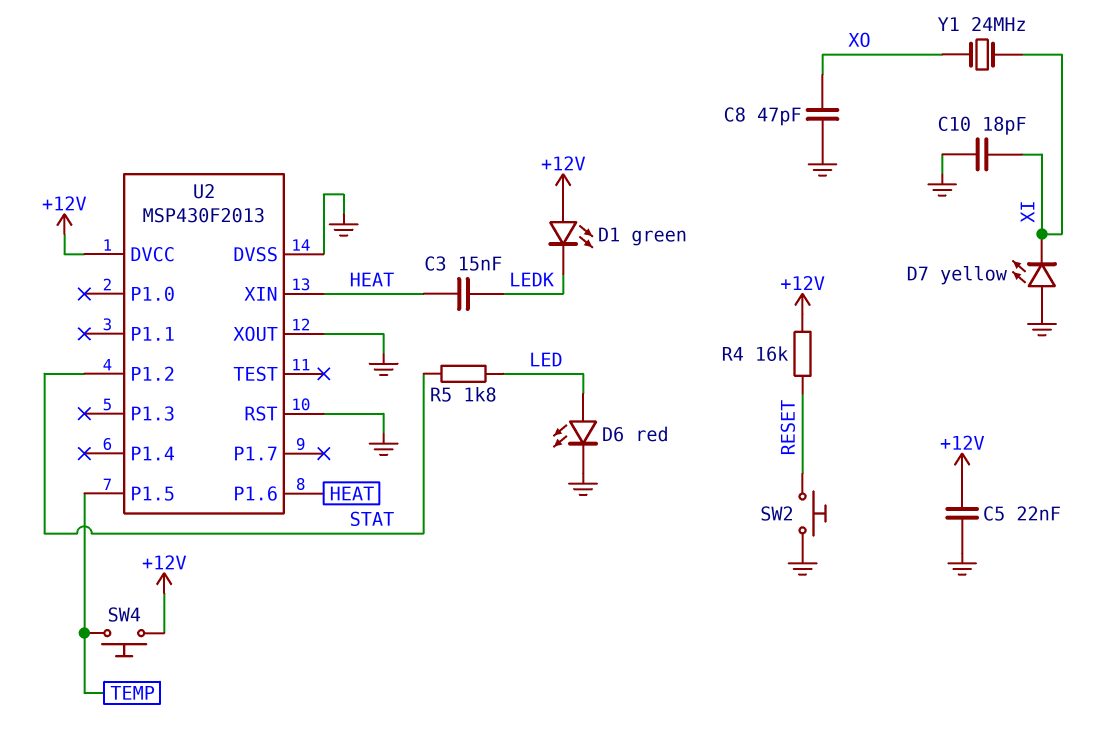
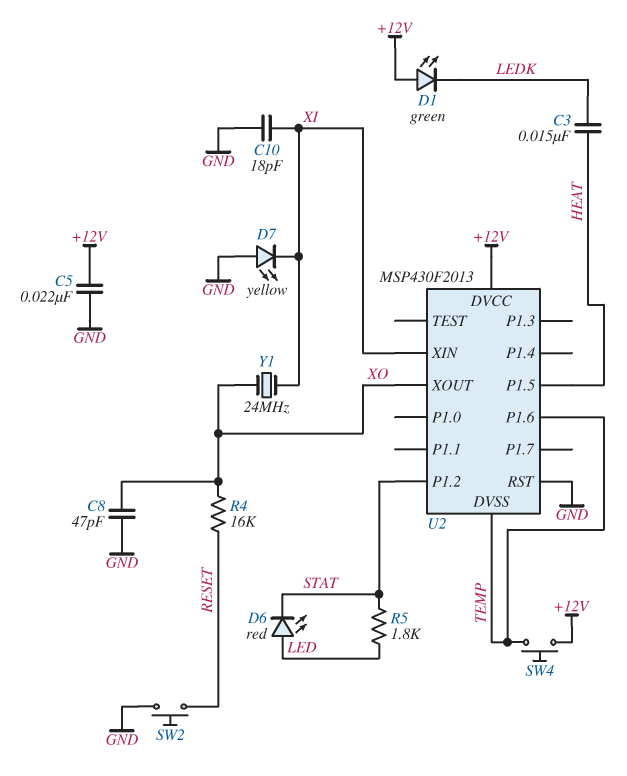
D6: LED red (A LED, K GND) -> LED red (A LED, K STAT)
R4: 16k (+12V, RESET) -> 16k (RESET, XO)
U2 pin DVSS: GND -> TEMP
U2 pin P1.5: TEMP -> HEAT
U2 pin P1.6: HEAT -> TEMP
U2 pin XIN: HEAT -> XI
U2 pin XOUT: GND -> XO

